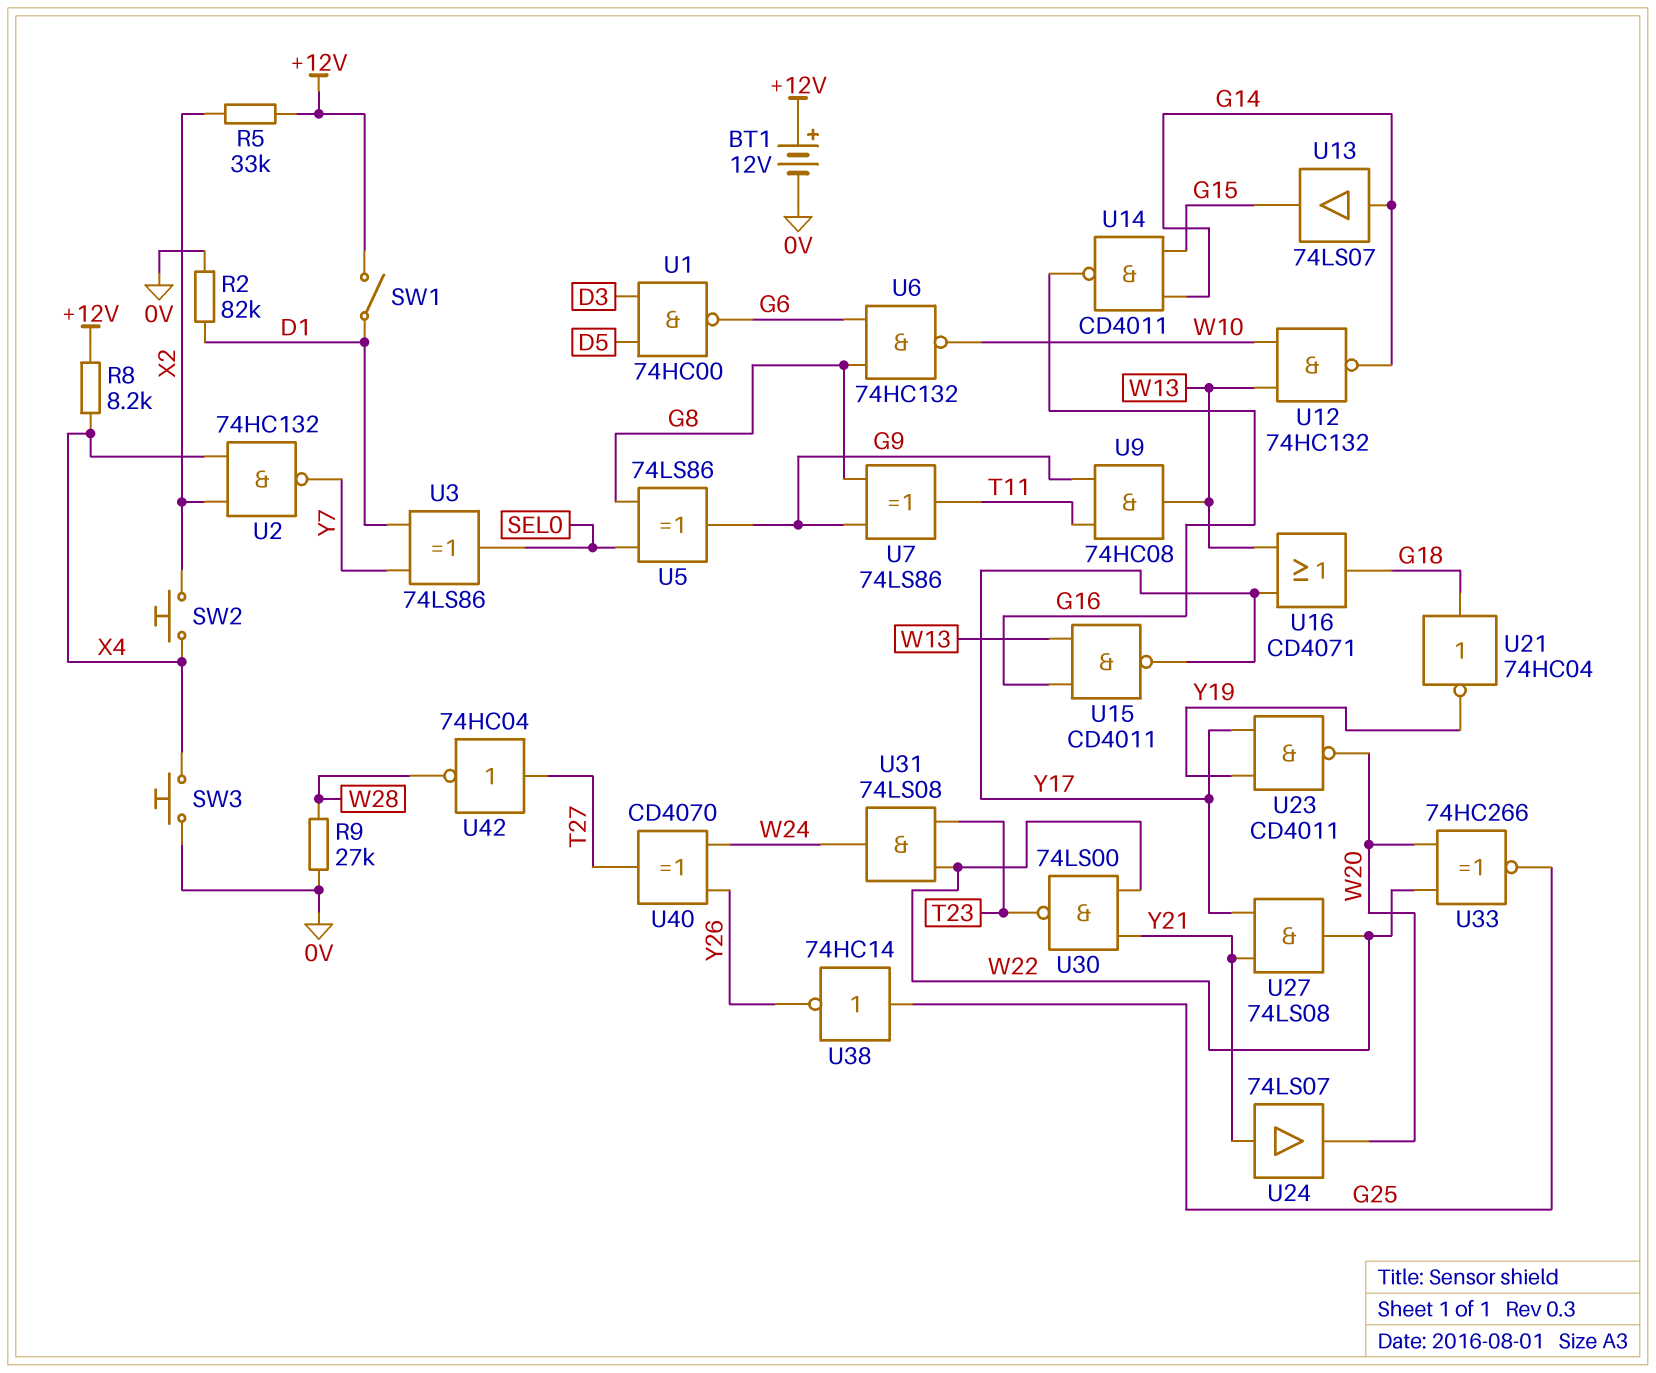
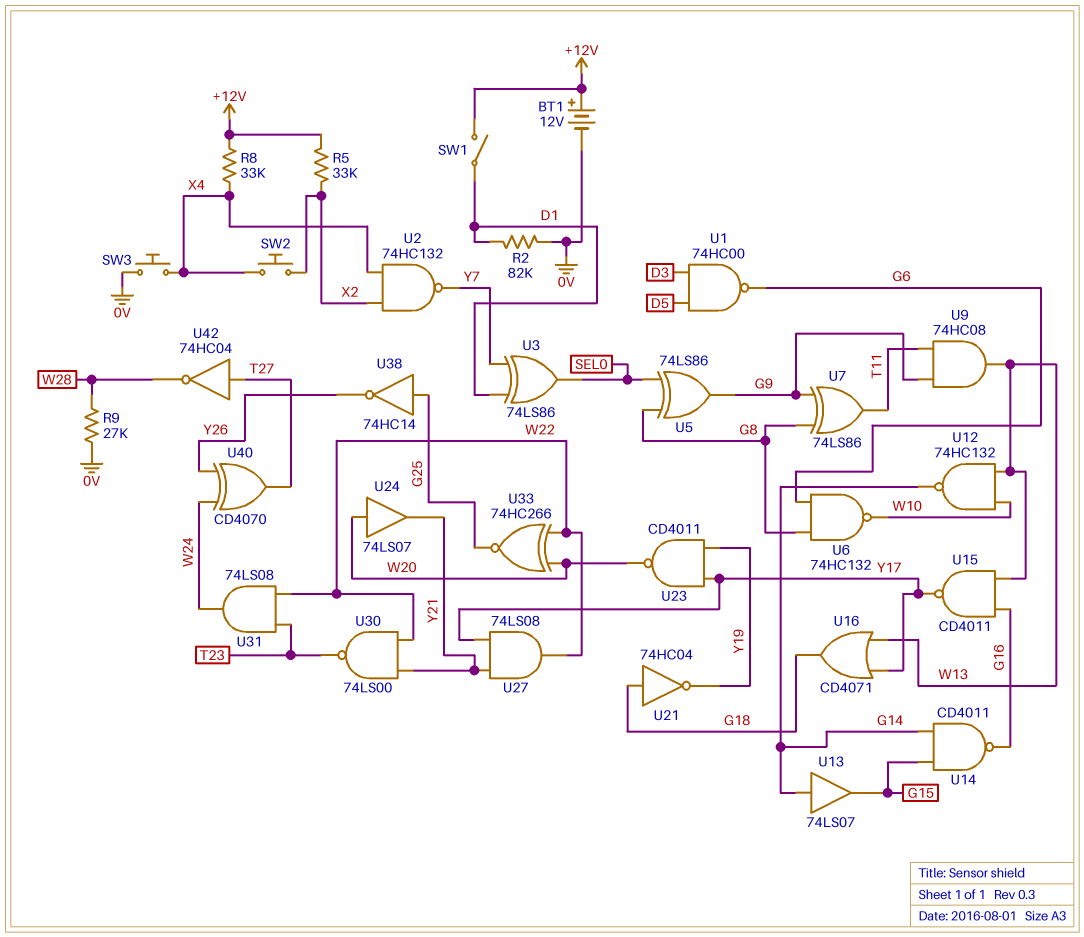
R8: 8.2k (+12V, X4) -> 33k (+12V, X4)
U24: buffer 74LS07 (in Y21, out W20) -> buffer 74LS07 (in W20, out Y21)

